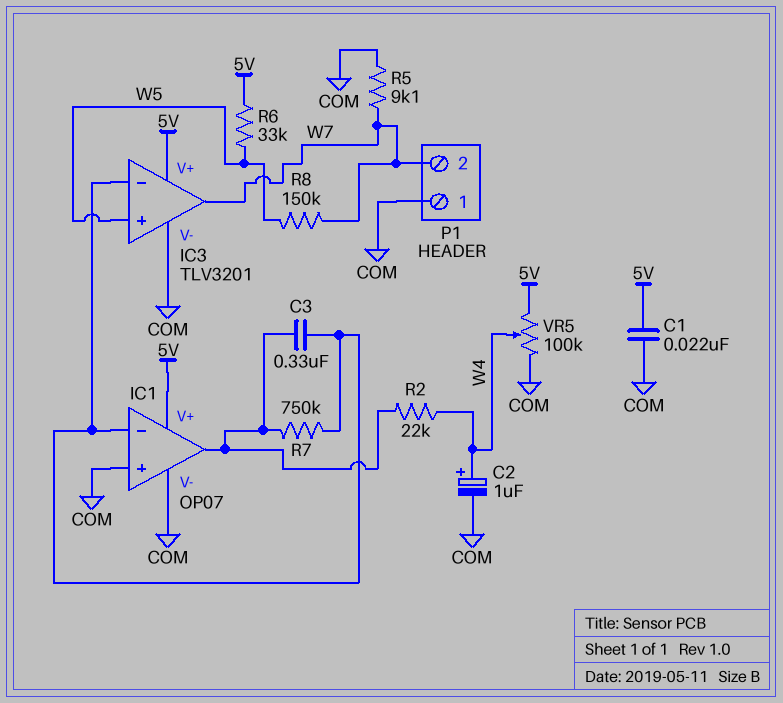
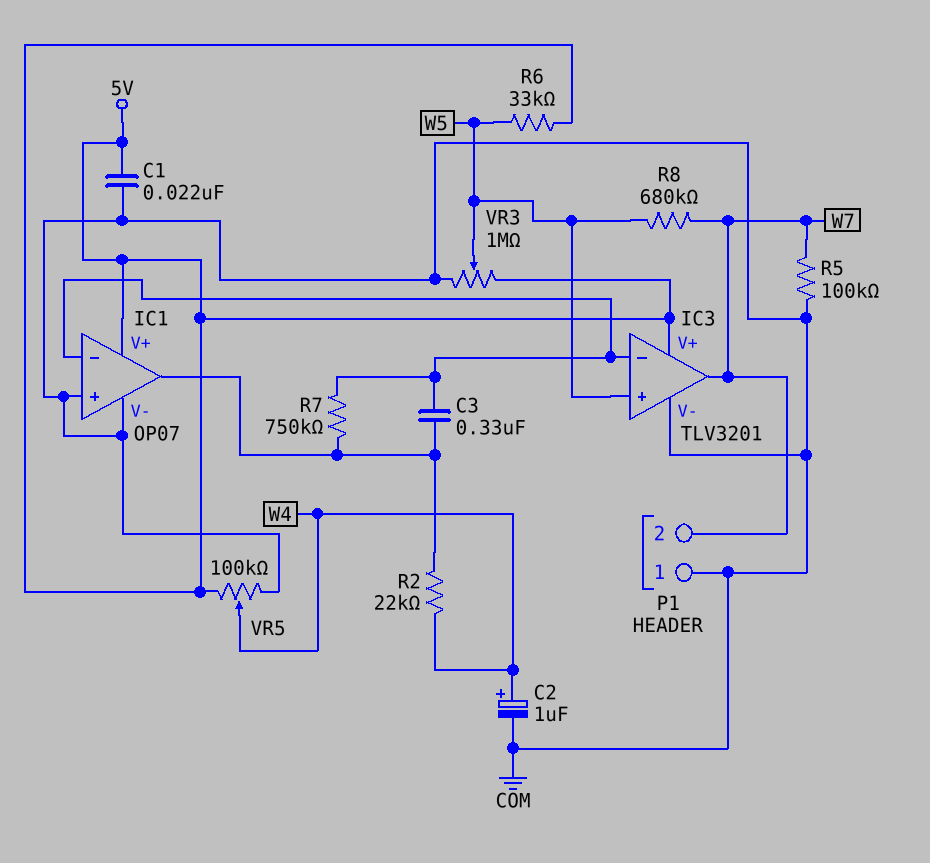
R5: 9.1k (COM, W7) -> 100k (COM, W7)
R8: 150k (W5, W7) -> 680k (W5, W7)
VR3: none -> 1M (5V, COM, wiper W5)

